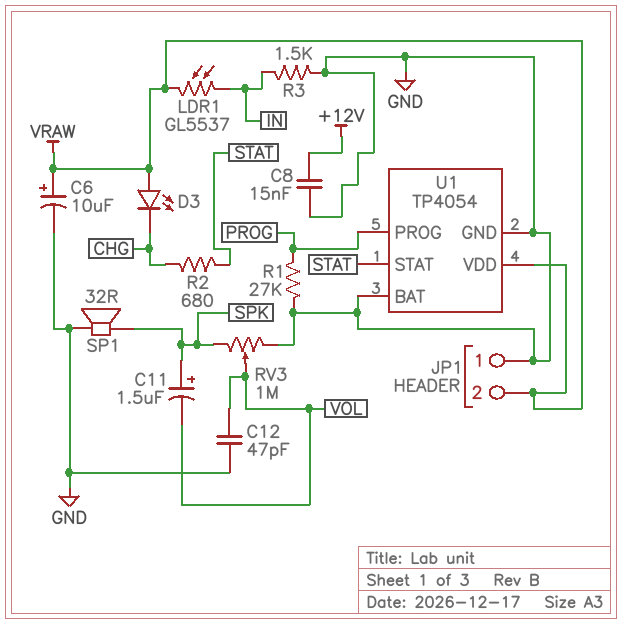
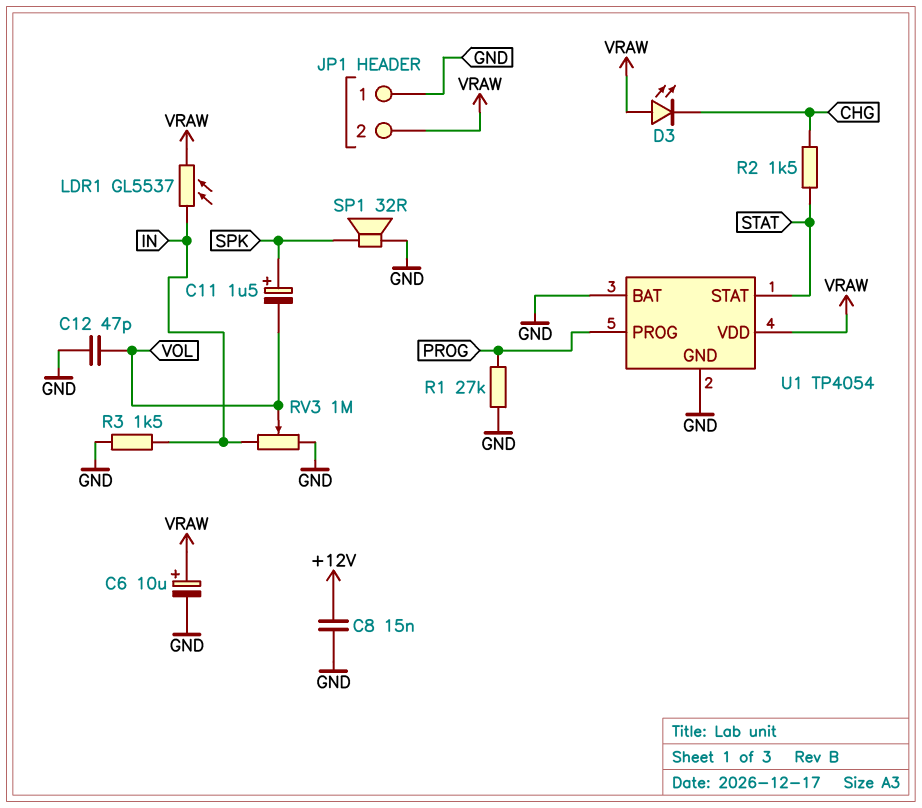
R2: 680 (CHG, STAT) -> 1.5k (CHG, STAT)
RV3: 1M (GND, SPK, wiper VOL) -> 1M (GND, IN, wiper VOL)

